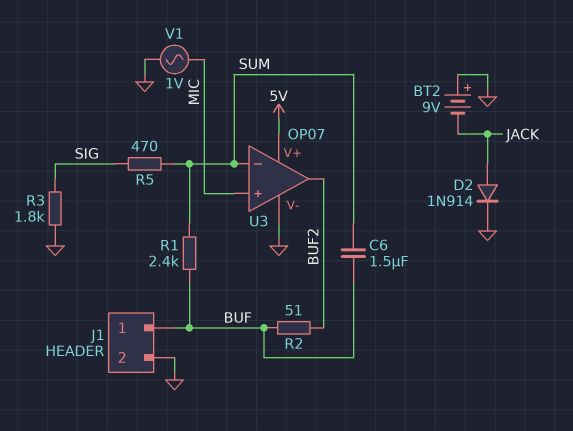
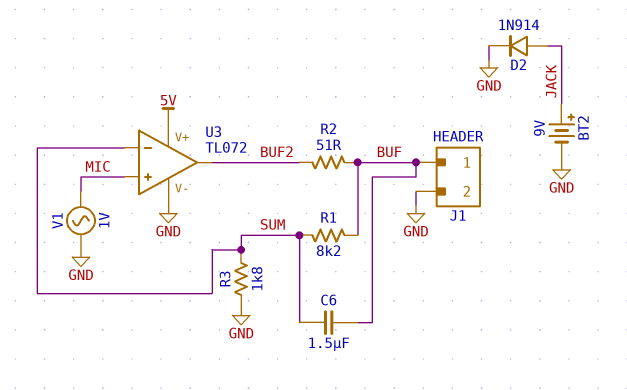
BT2: 9V (plus GND, minus JACK) -> 9V (plus JACK, minus GND)
R1: 2.4k (BUF, SUM) -> 8.2k (BUF, SUM)
R3: 1.8k (GND, SIG) -> 1.8k (GND, SUM)
R5: 470 (SIG, SUM) -> none
U3: OP07 -> TL072

